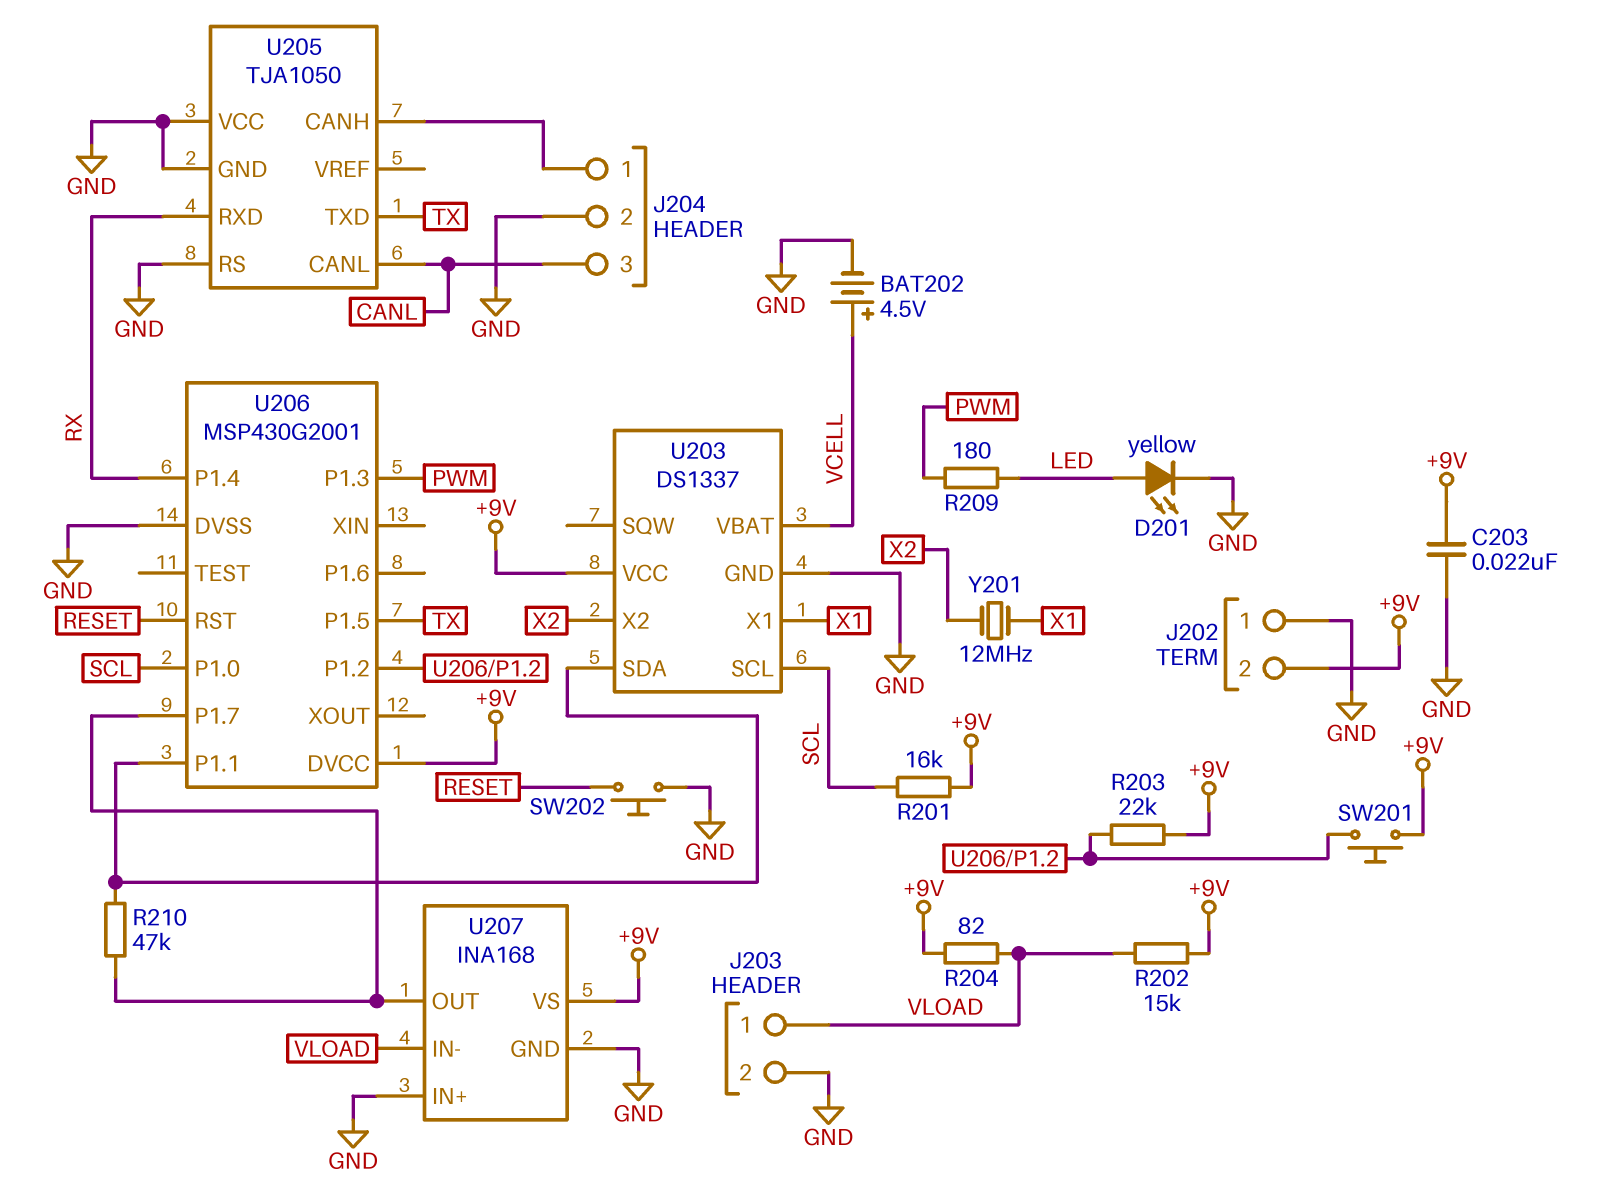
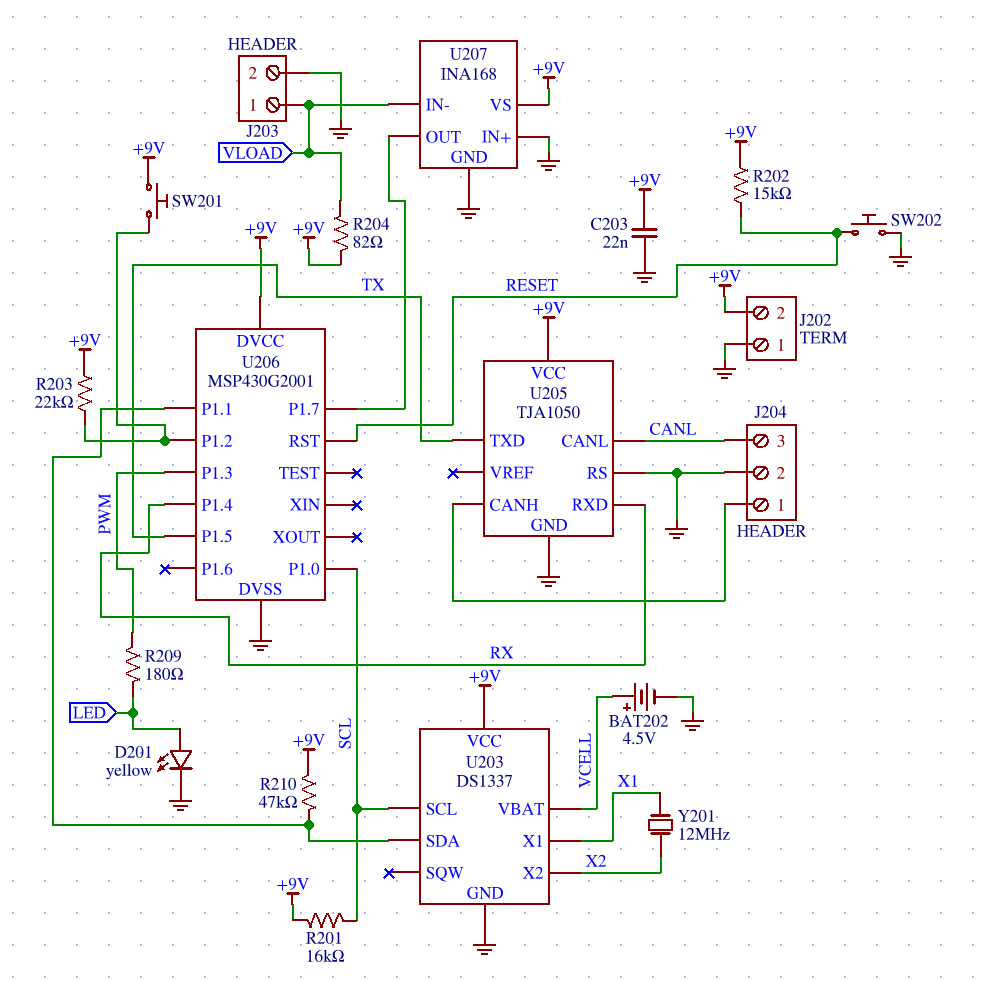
R202: 15k (+9V, VLOAD) -> 15k (+9V, RESET)
R210: 47k (U203/SDA, U206/P1.7) -> 47k (+9V, U203/SDA)
U205 pin VCC: GND -> +9V

